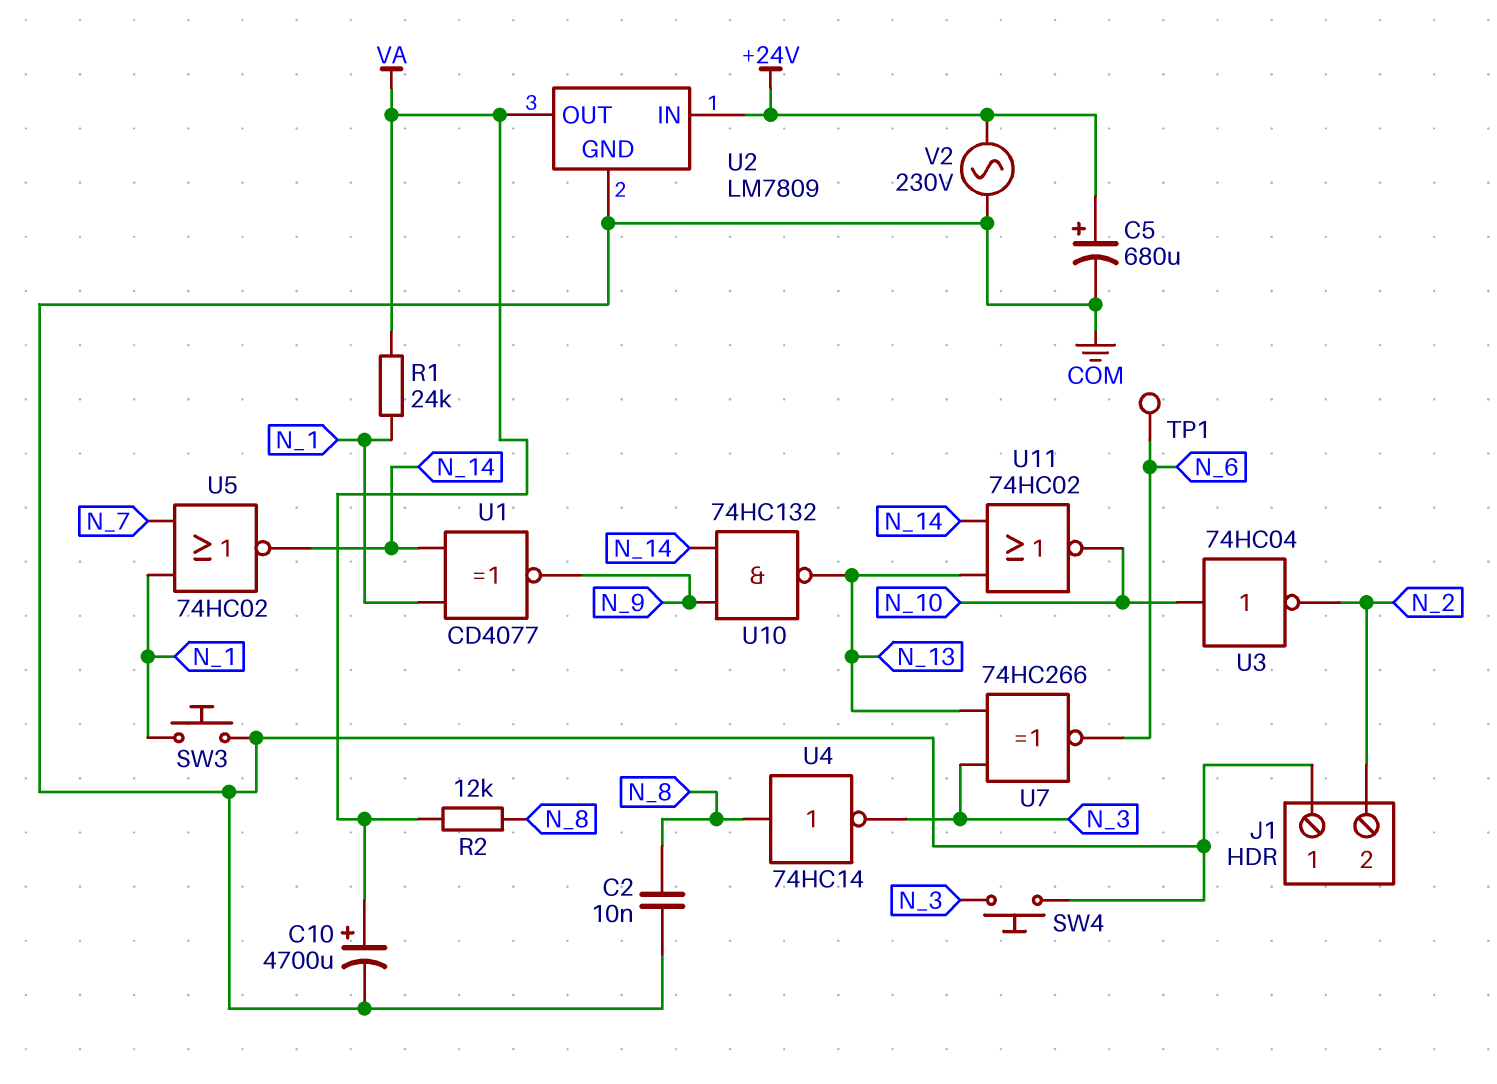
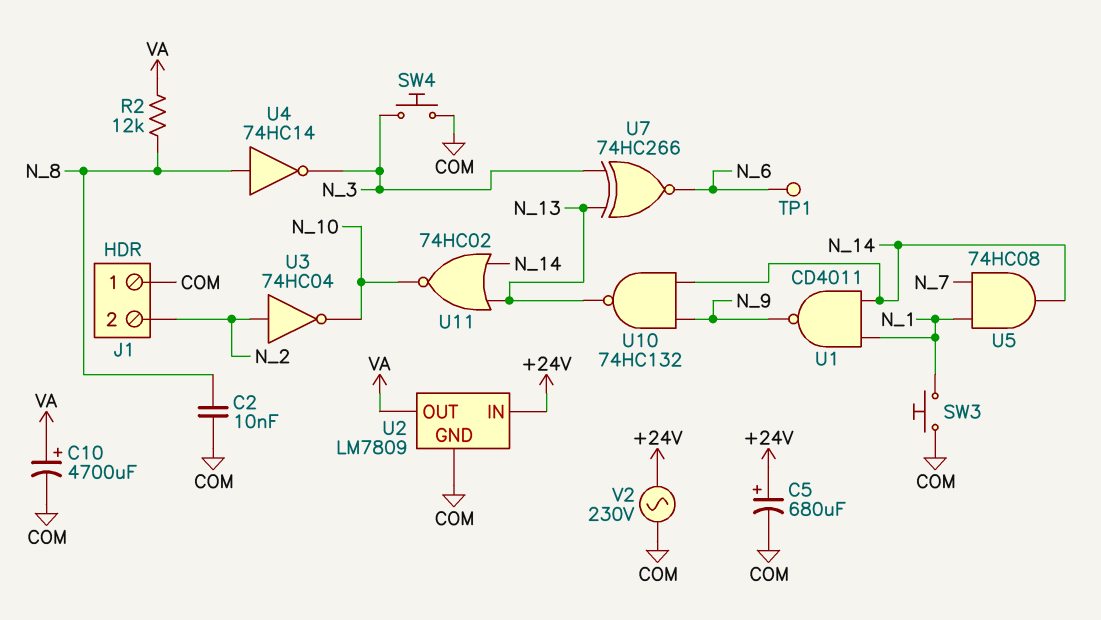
R1: 24k (N_1, VA) -> none
U1: XNOR CD4077 (in N_1, in N_14, out N_9) -> NAND CD4011 (in N_1, in N_14, out N_9)
U3: NOT 74HC04 (in N_10, out N_2) -> NOT 74HC04 (in N_2, out N_10)
U5: NOR 74HC02 (in N_1, in N_7, out N_14) -> AND 74HC08 (in N_1, in N_7, out N_14)

